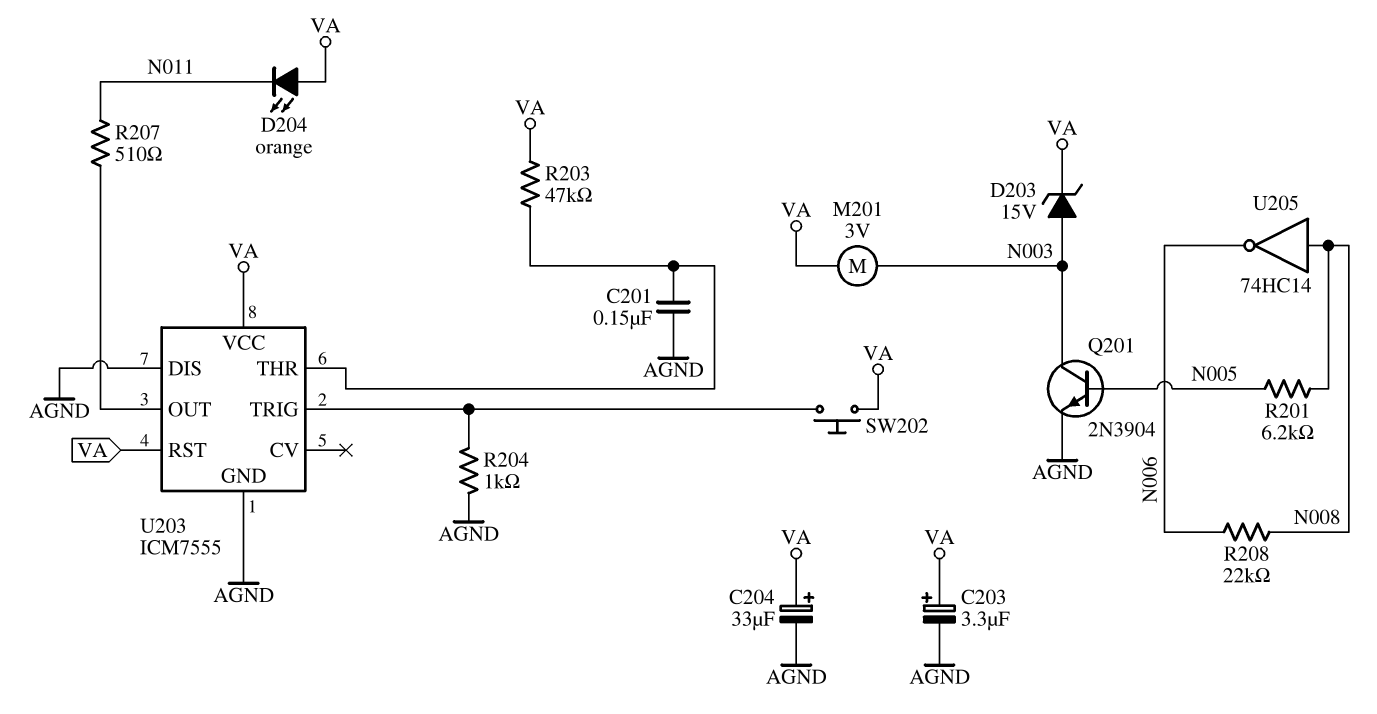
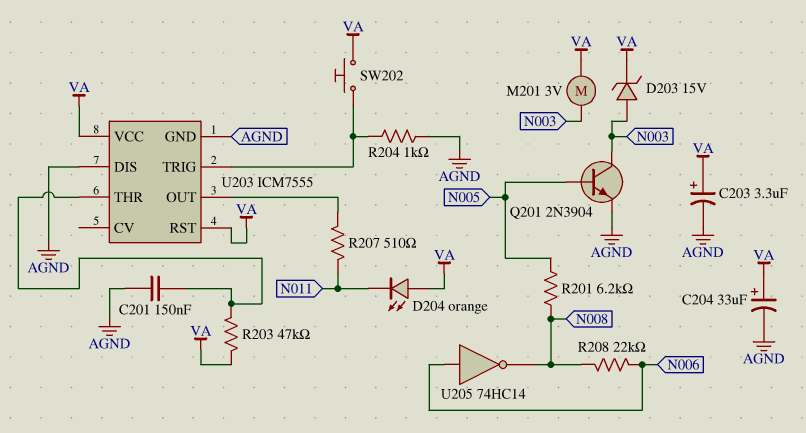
U205: NOT 74HC14 (in N008, out N006) -> NOT 74HC14 (in N006, out N008)

